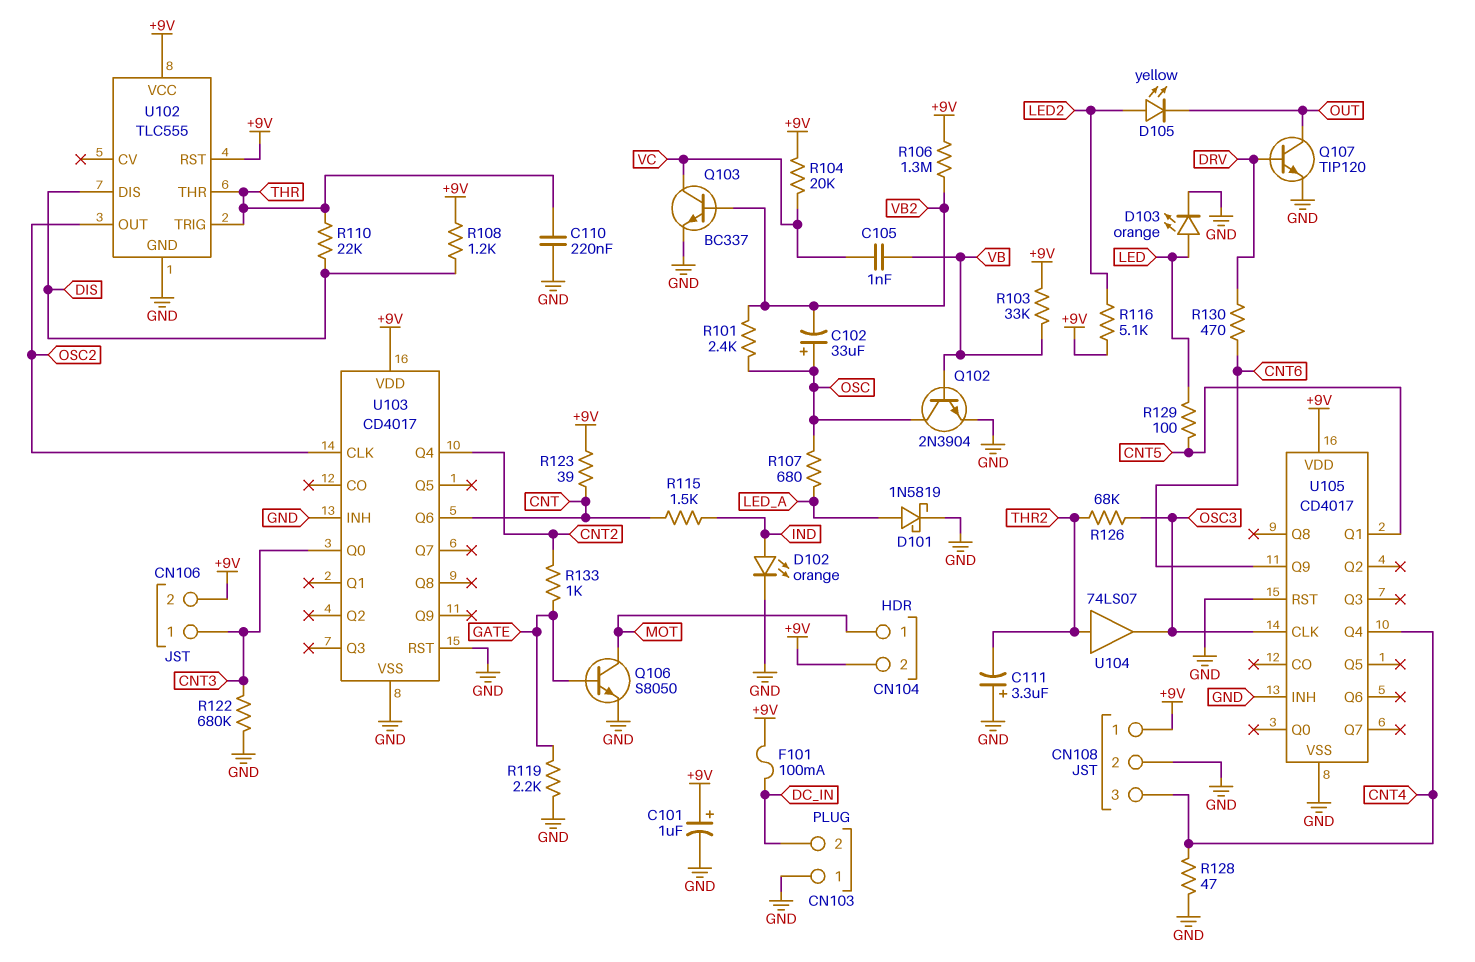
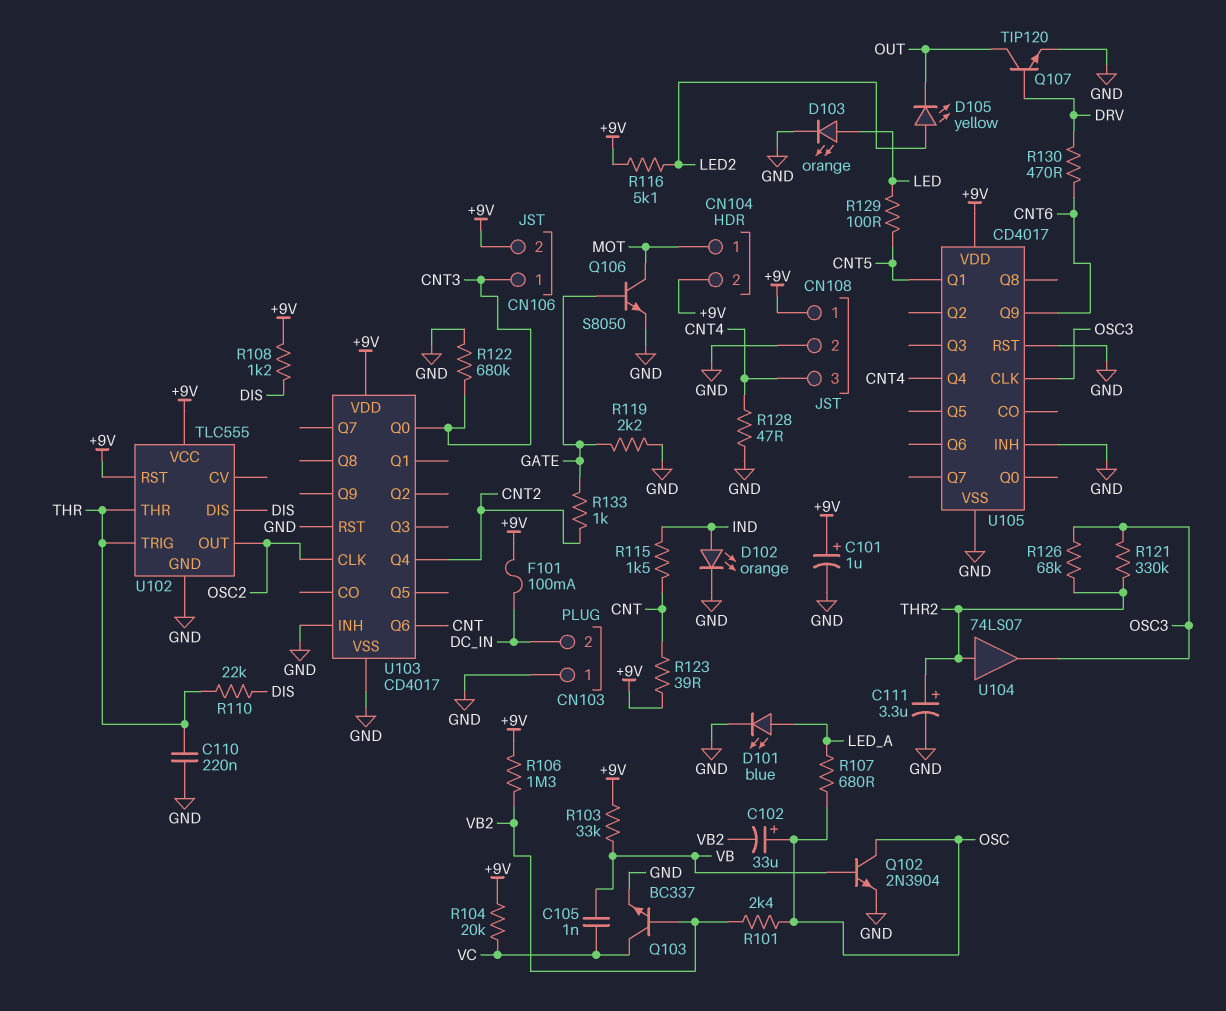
C111: 3.3uF (plus GND, minus THR2) -> 3.3uF (plus THR2, minus GND)
D101: schottky 1N5819 (A LED_A, K GND) -> LED blue (A LED_A, K GND)
R121: none -> 330k (OSC3, THR2)

